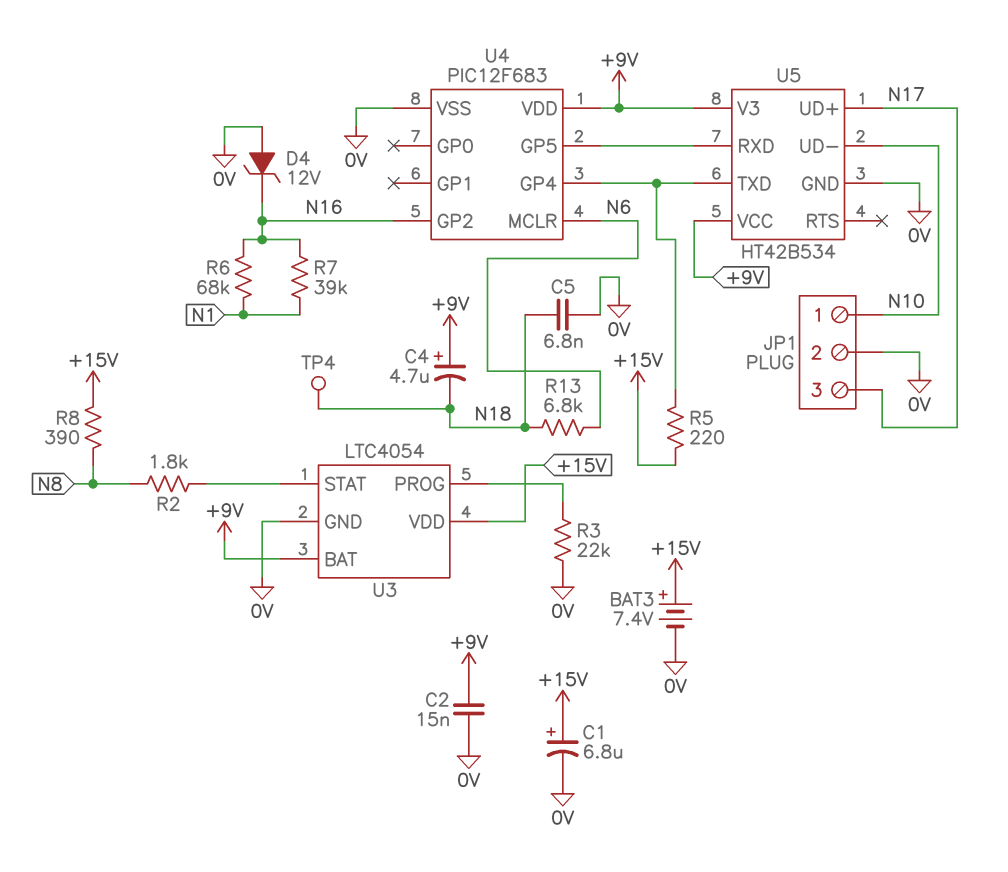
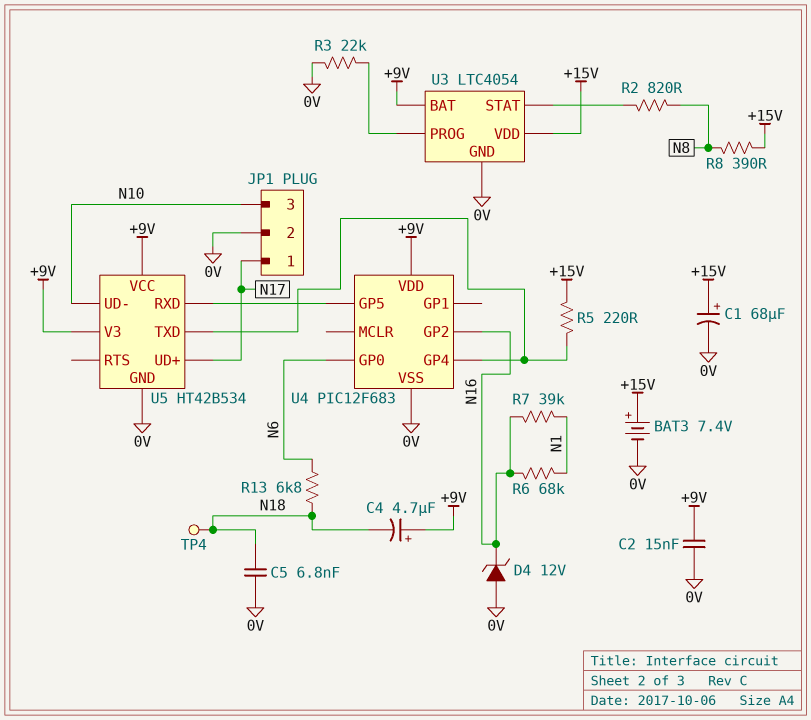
C1: 6.8uF (plus +15V, minus 0V) -> 68uF (plus +15V, minus 0V)
JP1 pin 1: N10 -> N17
JP1 pin 3: N17 -> N10
R2: 1.8k (N8, U3/STAT) -> 820 (N8, U3/STAT)
U4 pin GP0: none -> N6
U4 pin MCLR: N6 -> none

